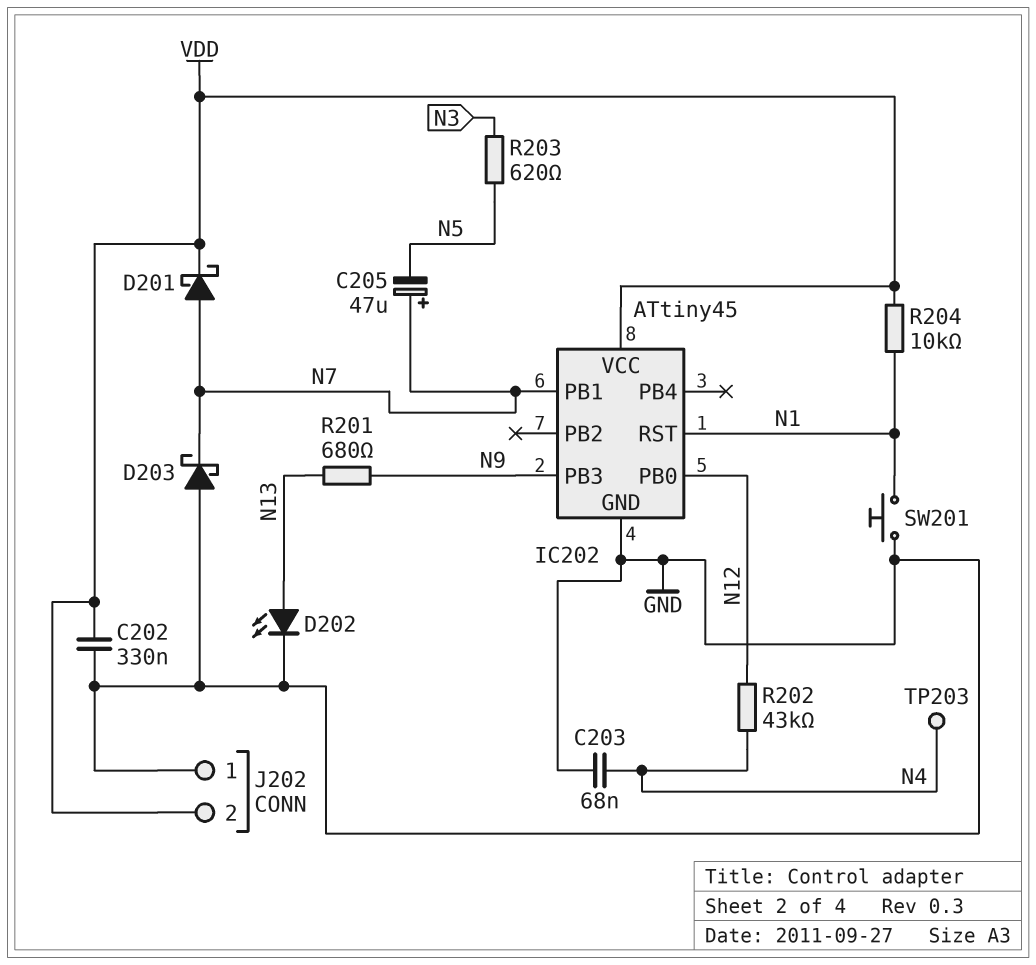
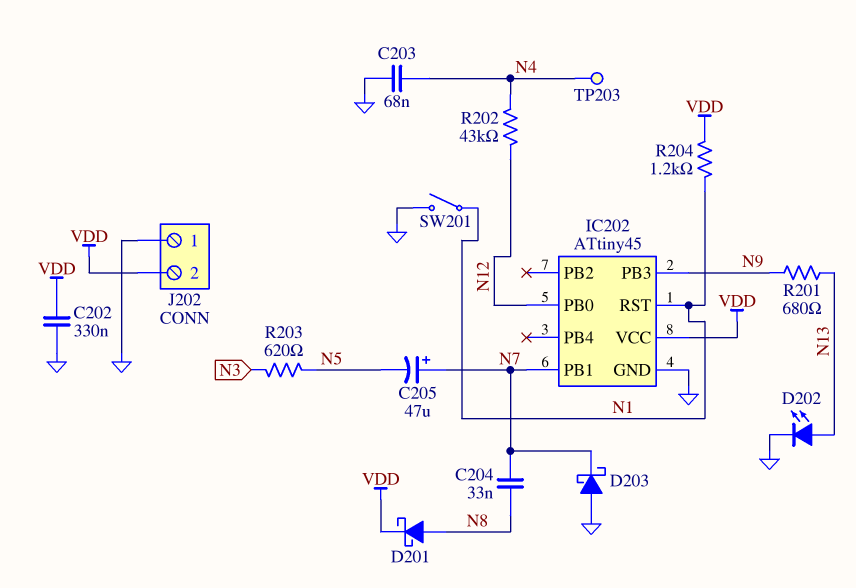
C204: none -> 33nF (N7, N8)
D201: schottky (A N7, K VDD) -> schottky (A N8, K VDD)
R204: 10k (N1, VDD) -> 1.2k (N1, VDD)
SW201: button (GND, N1) -> switch (GND, N1)

